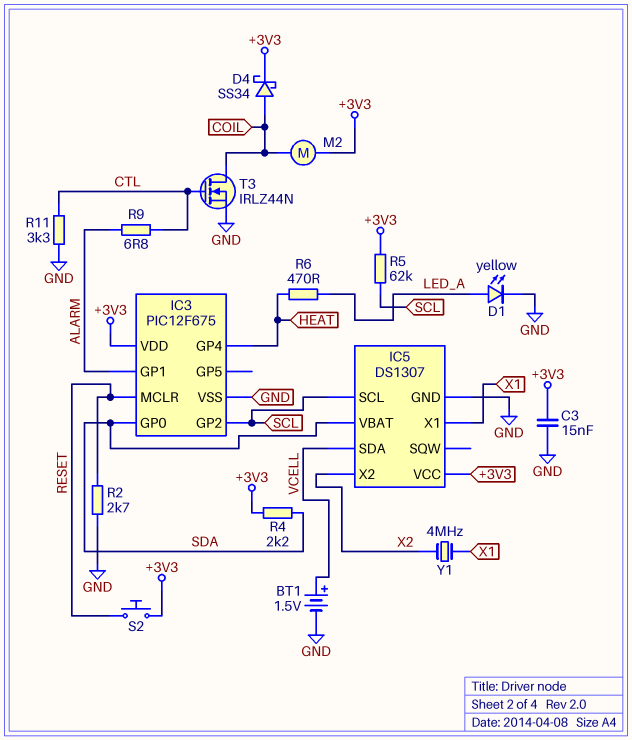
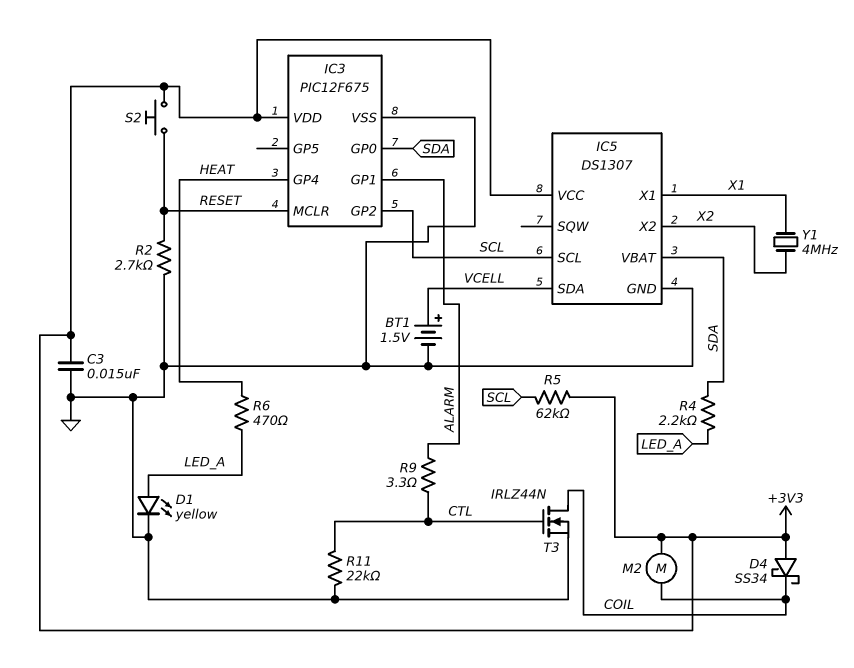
D4: schottky SS34 (A COIL, K +3V3) -> schottky SS34 (A +3V3, K COIL)
R4: 2.2k (+3V3, SDA) -> 2.2k (LED_A, SDA)
R9: 6.8 (ALARM, CTL) -> 3.3 (ALARM, CTL)
R11: 3.3k (CTL, GND) -> 22k (CTL, GND)

